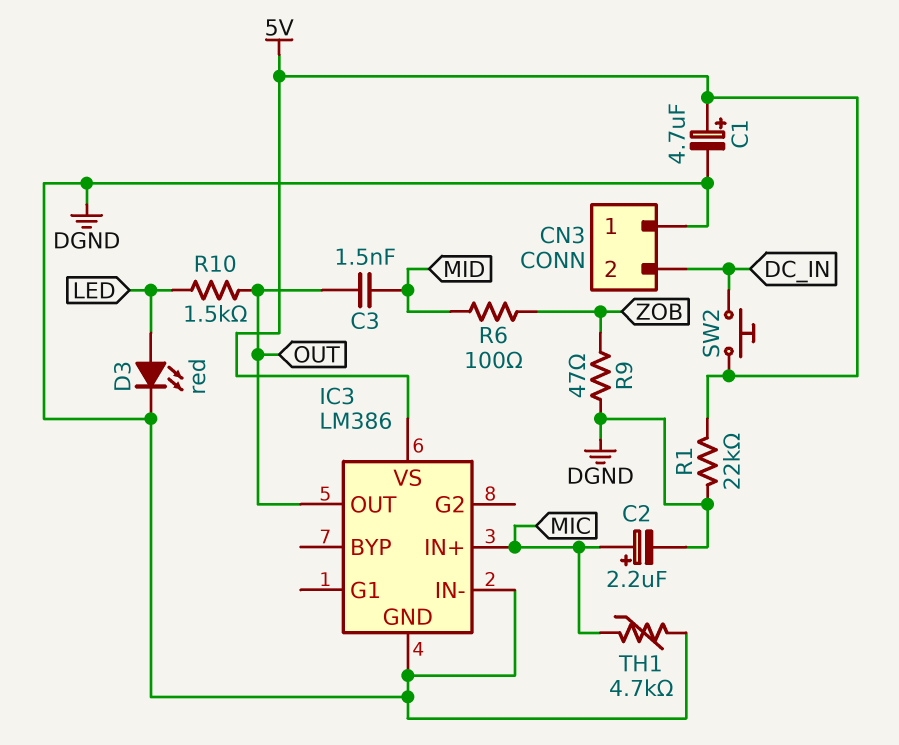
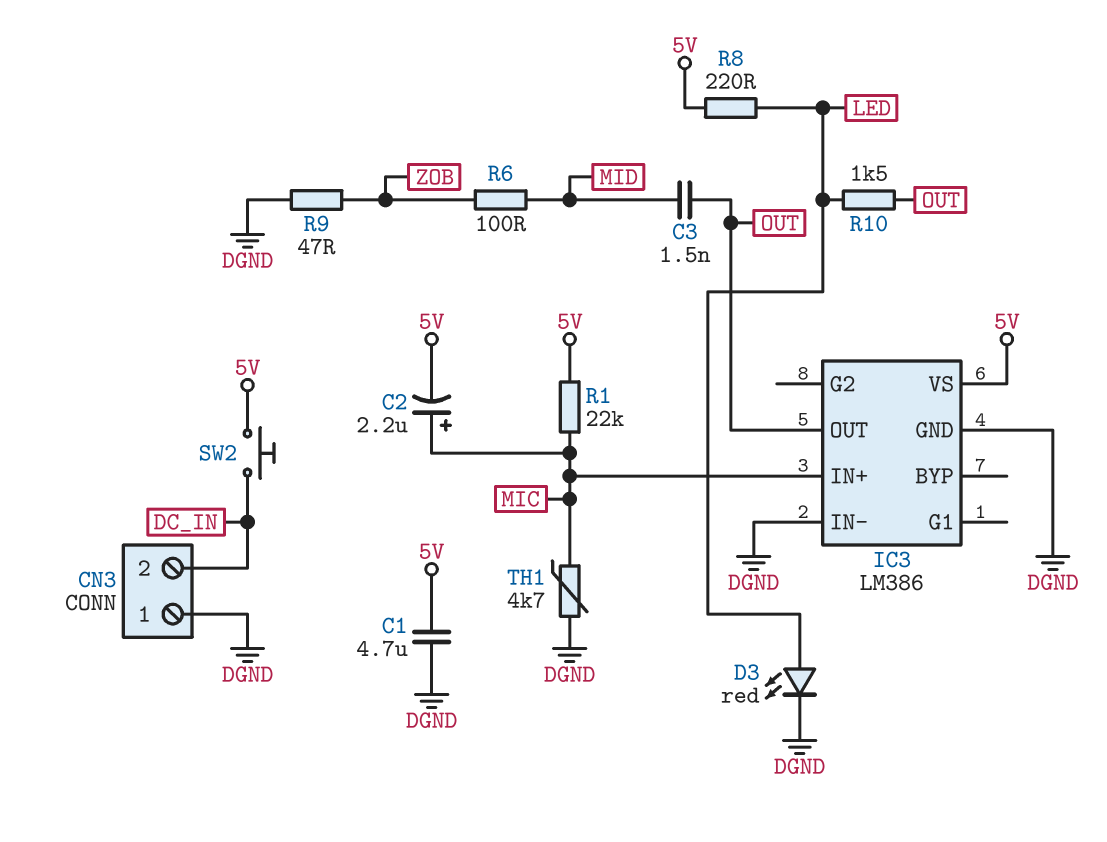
C1: 4.7uF (plus 5V, minus DGND) -> 4.7uF (5V, DGND)
C2: 2.2uF (plus MIC, minus DGND) -> 2.2uF (plus MIC, minus 5V)
R1: 22k (5V, DGND) -> 22k (5V, MIC)
R8: none -> 220 (5V, LED)

